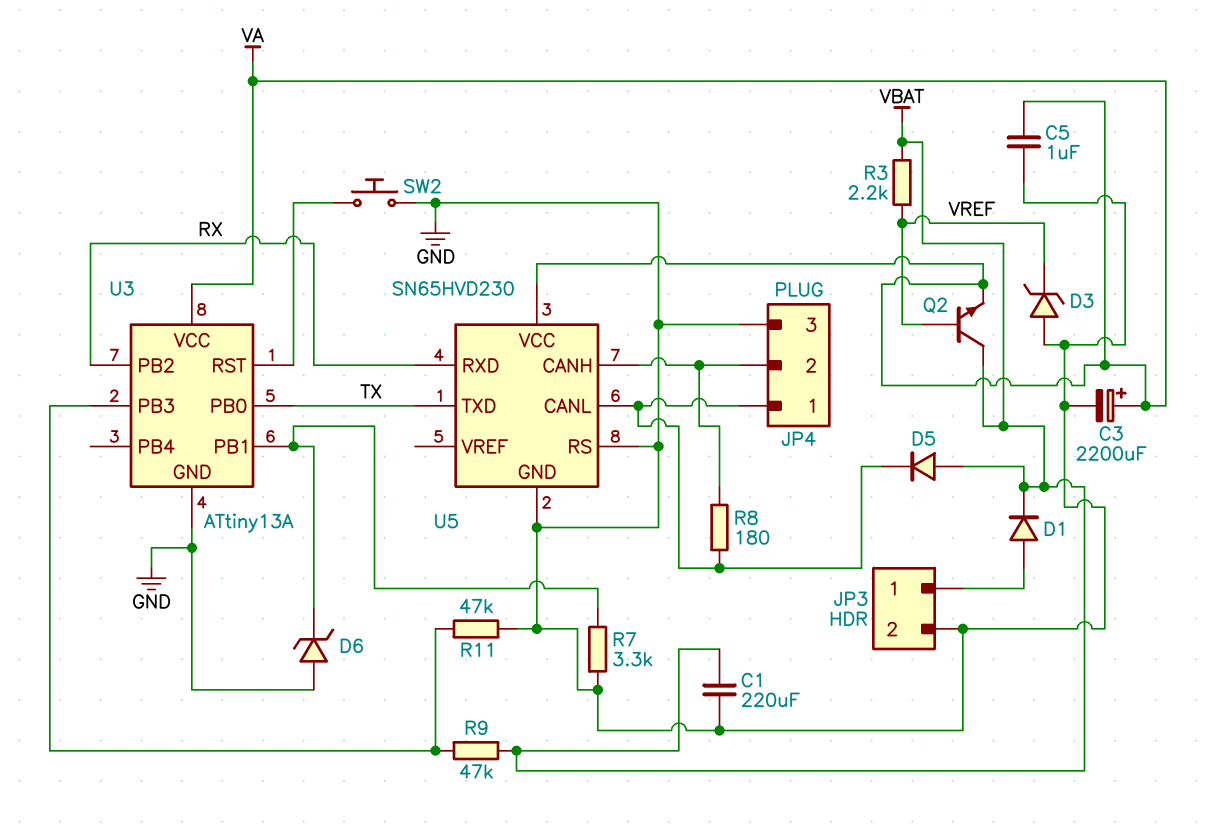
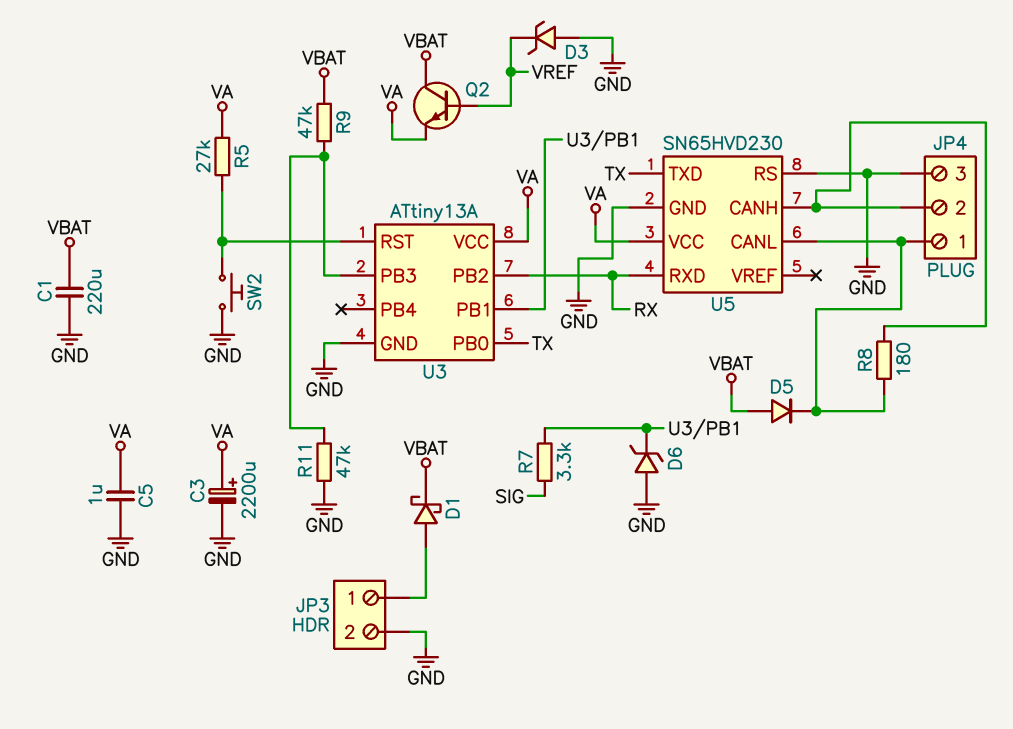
D1: diode (A JP3/1, K VBAT) -> schottky (A JP3/1, K VBAT)
R3: 2.2k (VBAT, VREF) -> none
R5: none -> 27k (U3/RST, VA)
R7: 3.3k (GND, U3/PB1) -> 3.3k (SIG, U3/PB1)

